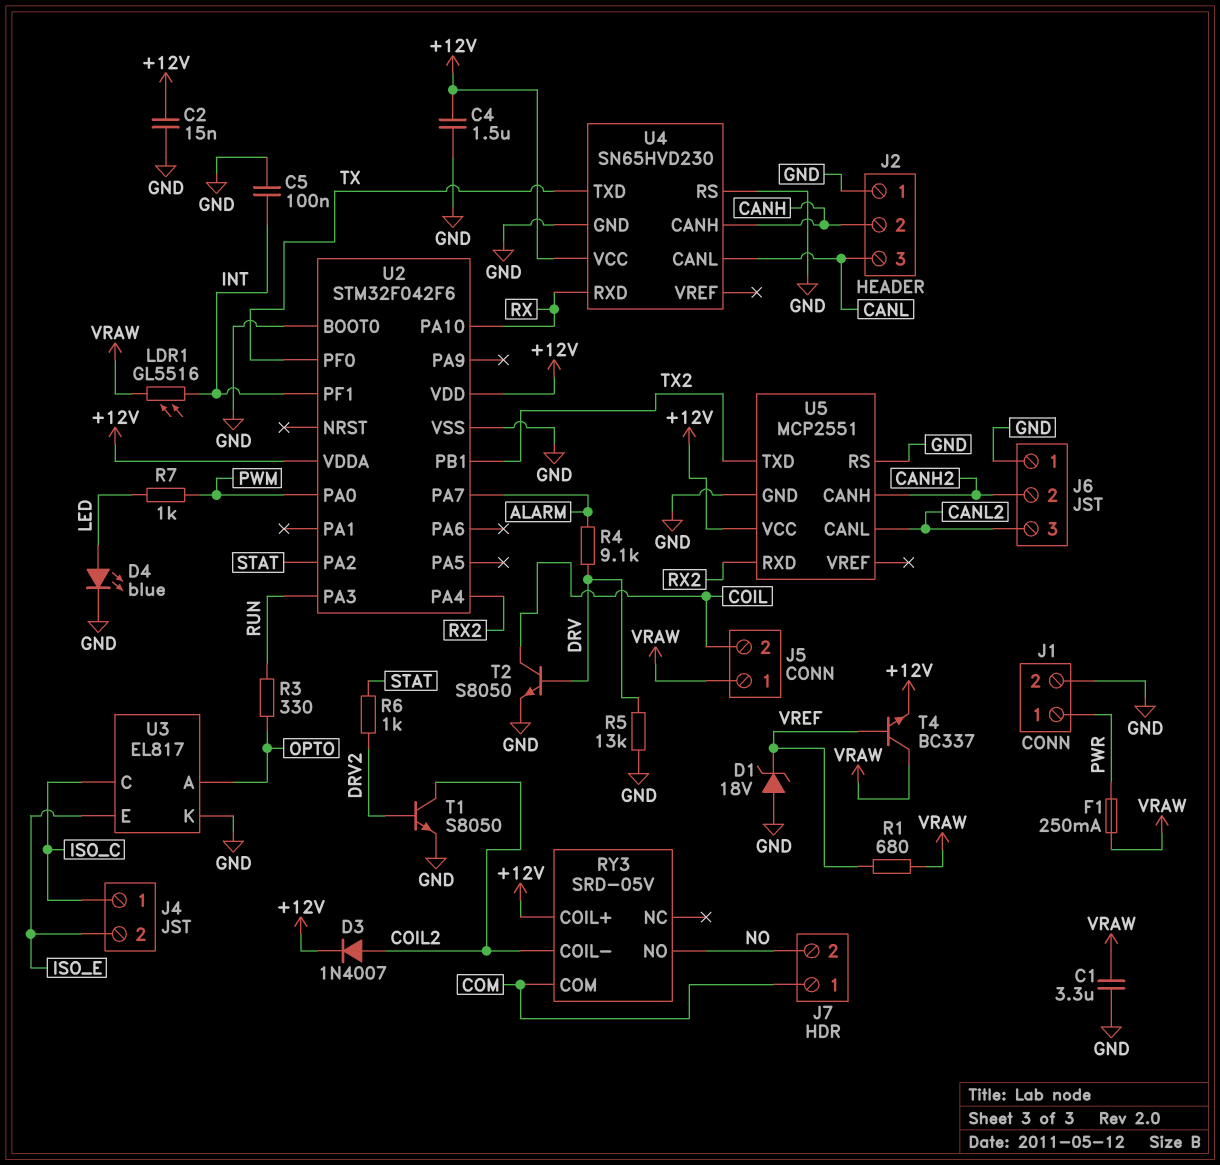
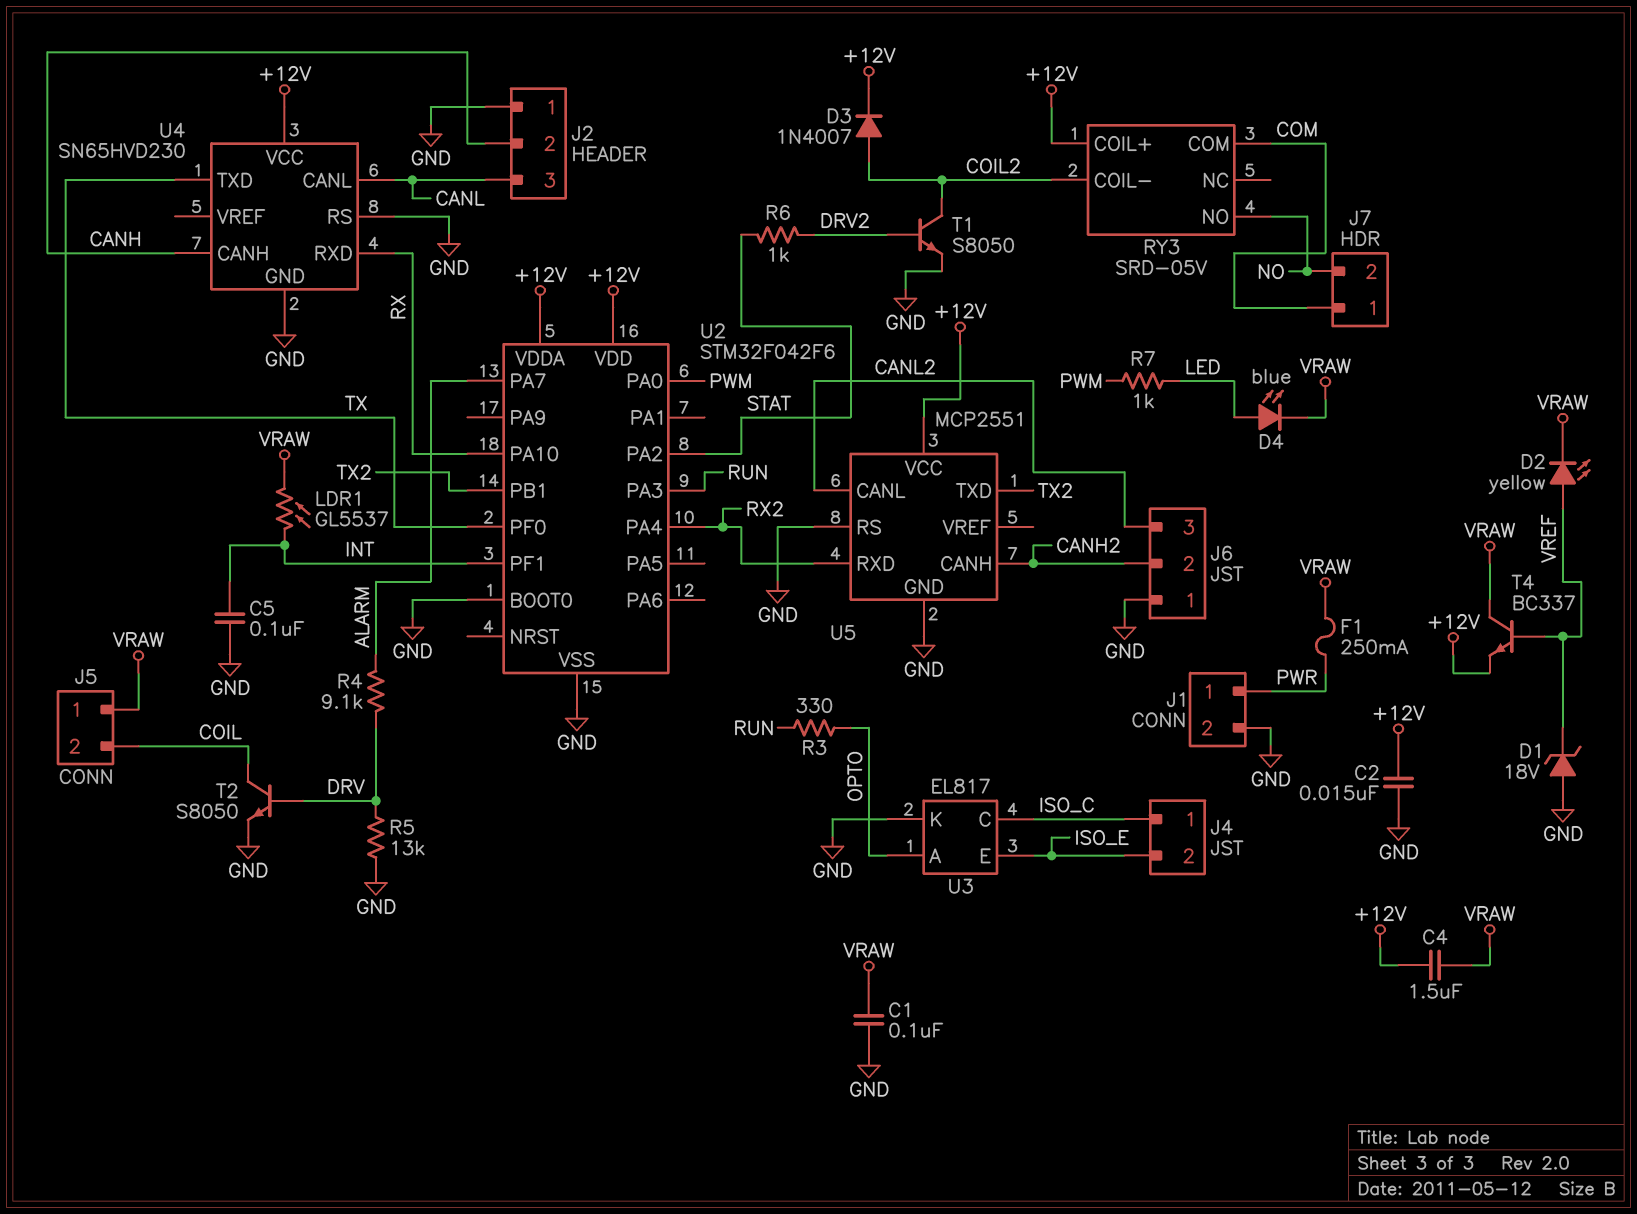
C1: 3.3uF (GND, VRAW) -> 100nF (GND, VRAW)
C4: 1.5uF (+12V, GND) -> 1.5uF (+12V, VRAW)
D2: none -> LED yellow (A VREF, K VRAW)
D4: LED blue (A LED, K GND) -> LED blue (A LED, K VRAW)
LDR1: GL5516 (INT, VRAW) -> GL5537 (INT, VRAW)
R1: 680 (VRAW, VREF) -> none

